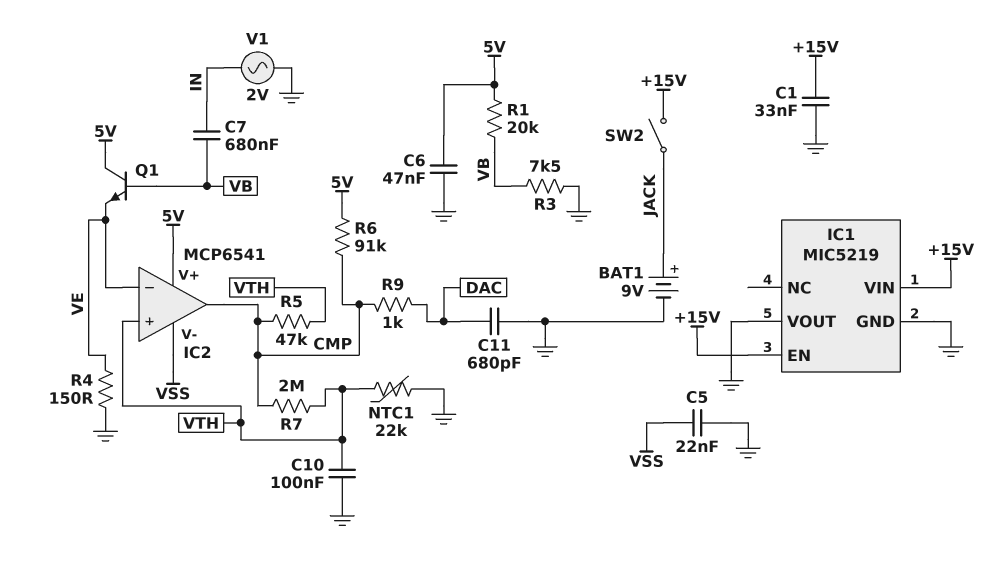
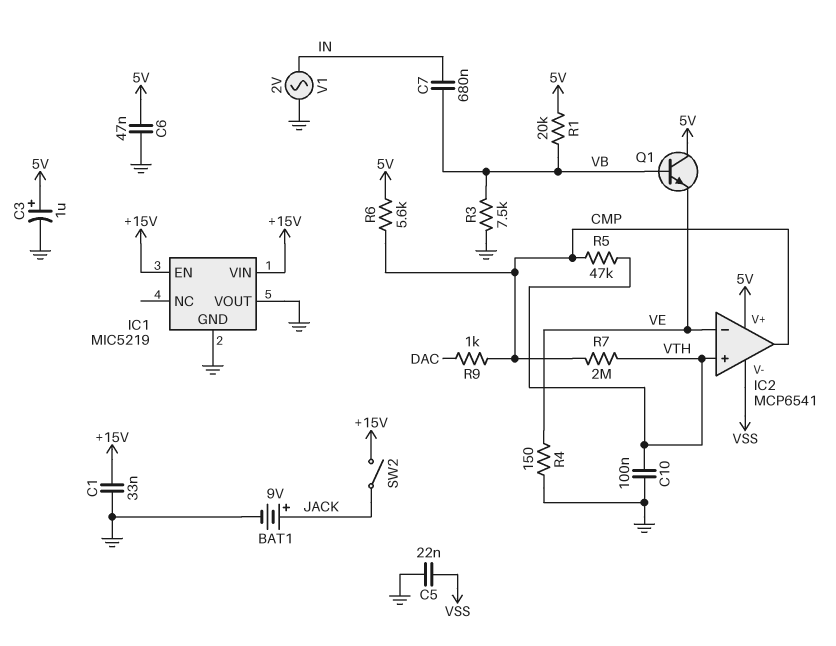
C3: none -> 1uF (plus 5V, minus GND)
C11: 680pF (DAC, GND) -> none
NTC1: 22k (GND, VTH) -> none
R6: 91k (5V, CMP) -> 5.6k (5V, CMP)

